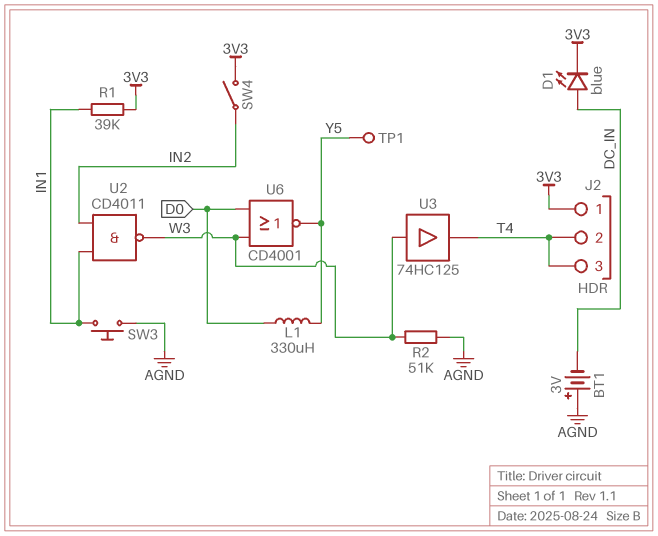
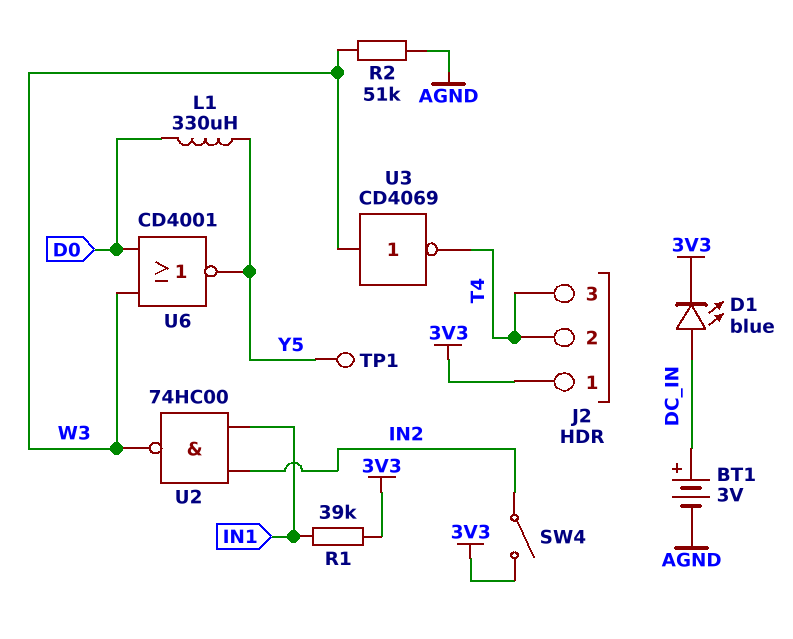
BT1: 3V (plus AGND, minus DC_IN) -> 3V (plus DC_IN, minus AGND)
SW3: button (AGND, IN1) -> none
U2: NAND CD4011 (in IN1, in IN2, out W3) -> NAND 74HC00 (in IN1, in IN2, out W3)
U3: buffer 74HC125 (in W3, out T4) -> NOT CD4069 (in W3, out T4)

